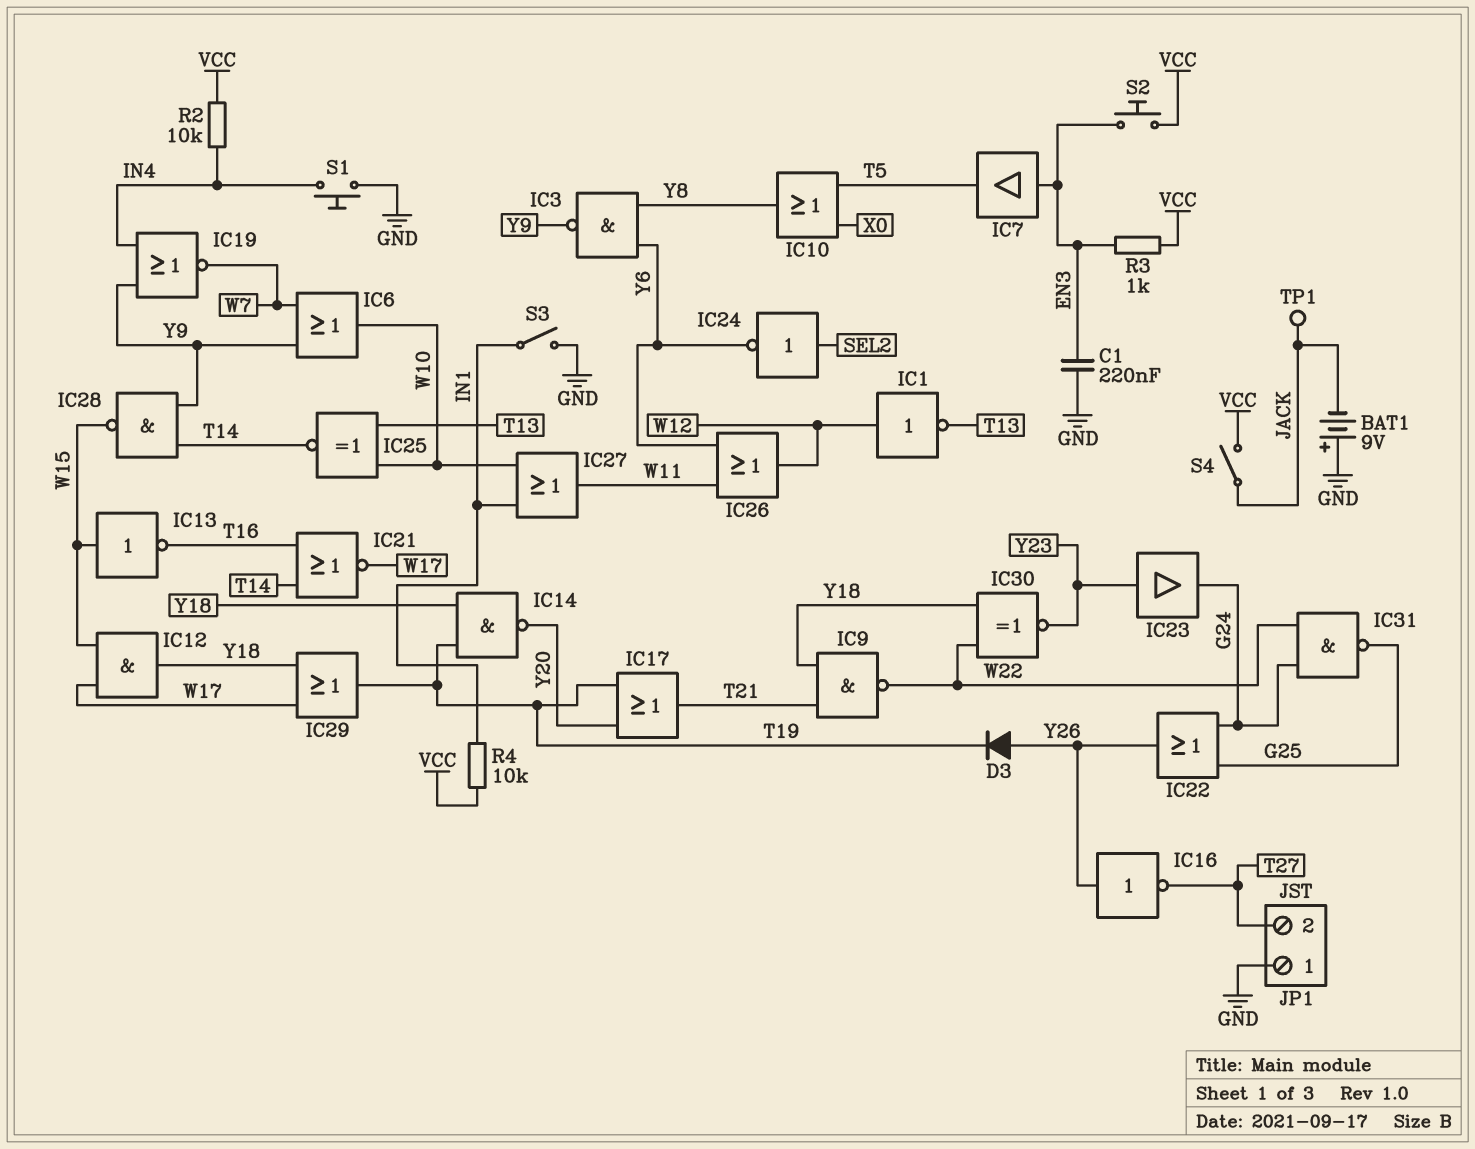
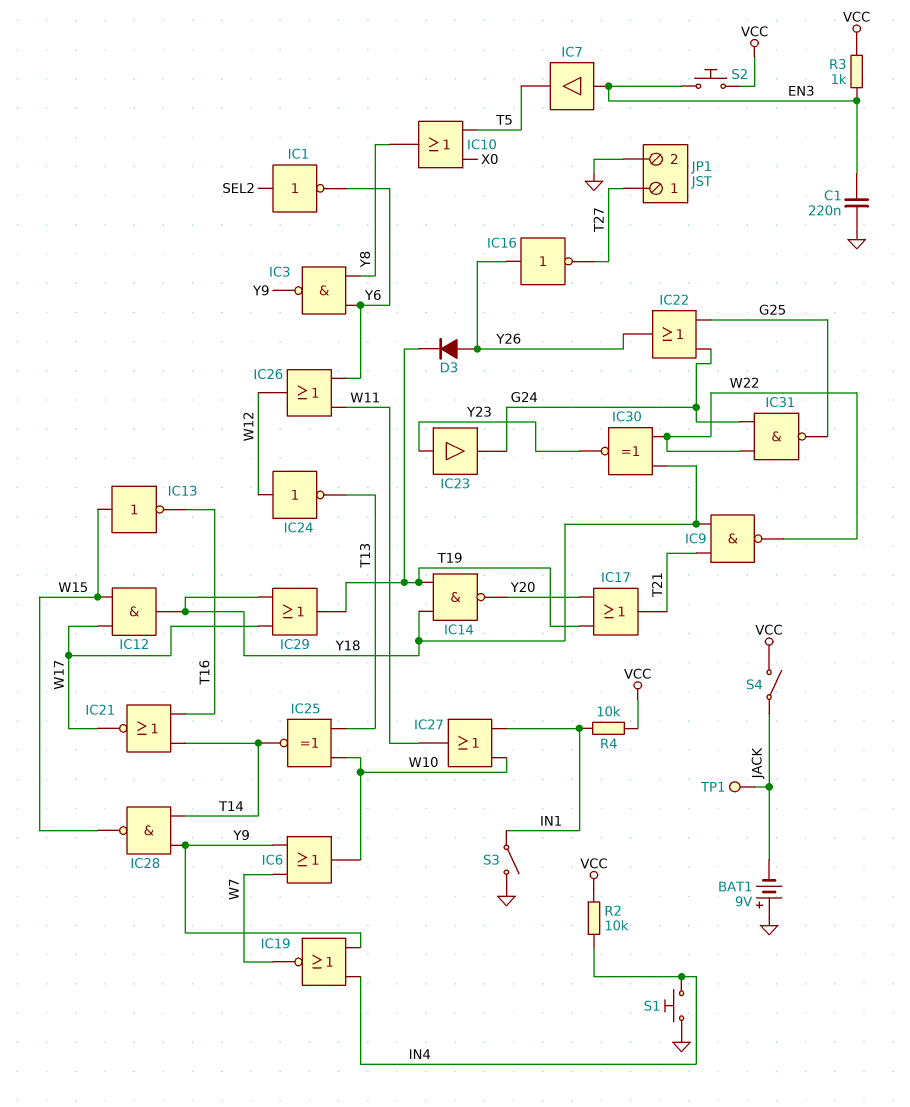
IC1: NOT (in W12, out T13) -> NOT (in SEL2, out Y6)
IC24: NOT (in SEL2, out Y6) -> NOT (in W12, out T13)
JP1 pin 1: GND -> T27
JP1 pin 2: T27 -> GND

